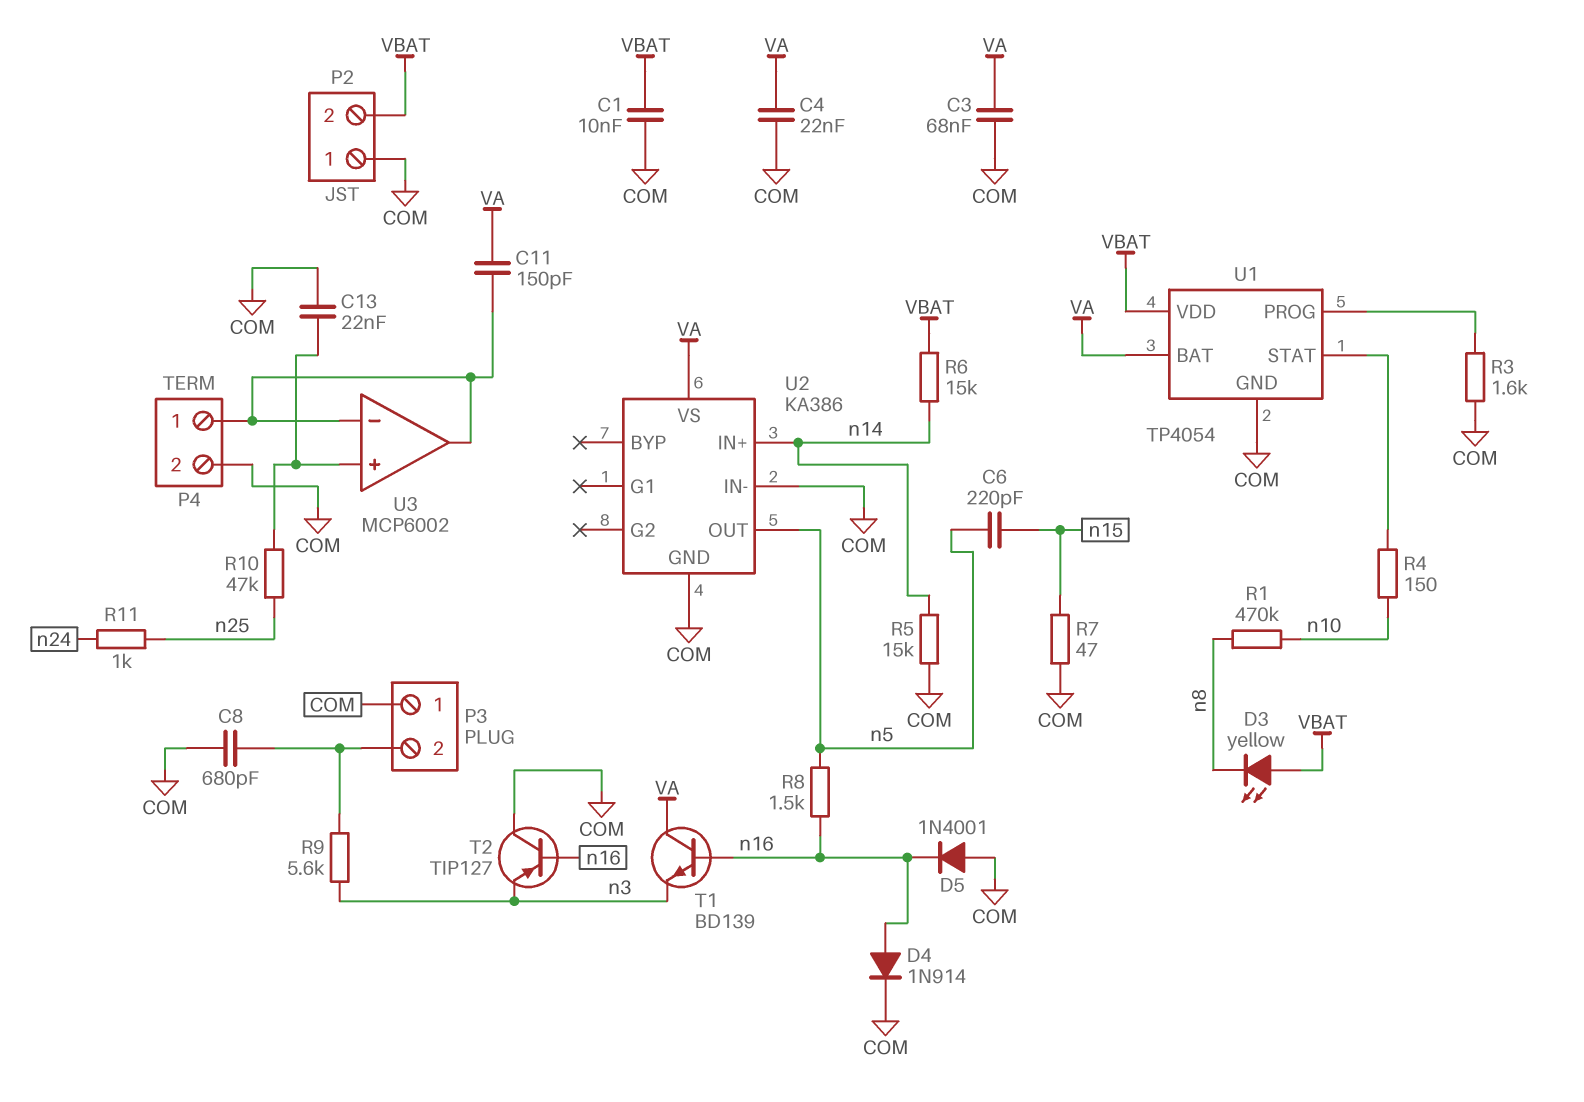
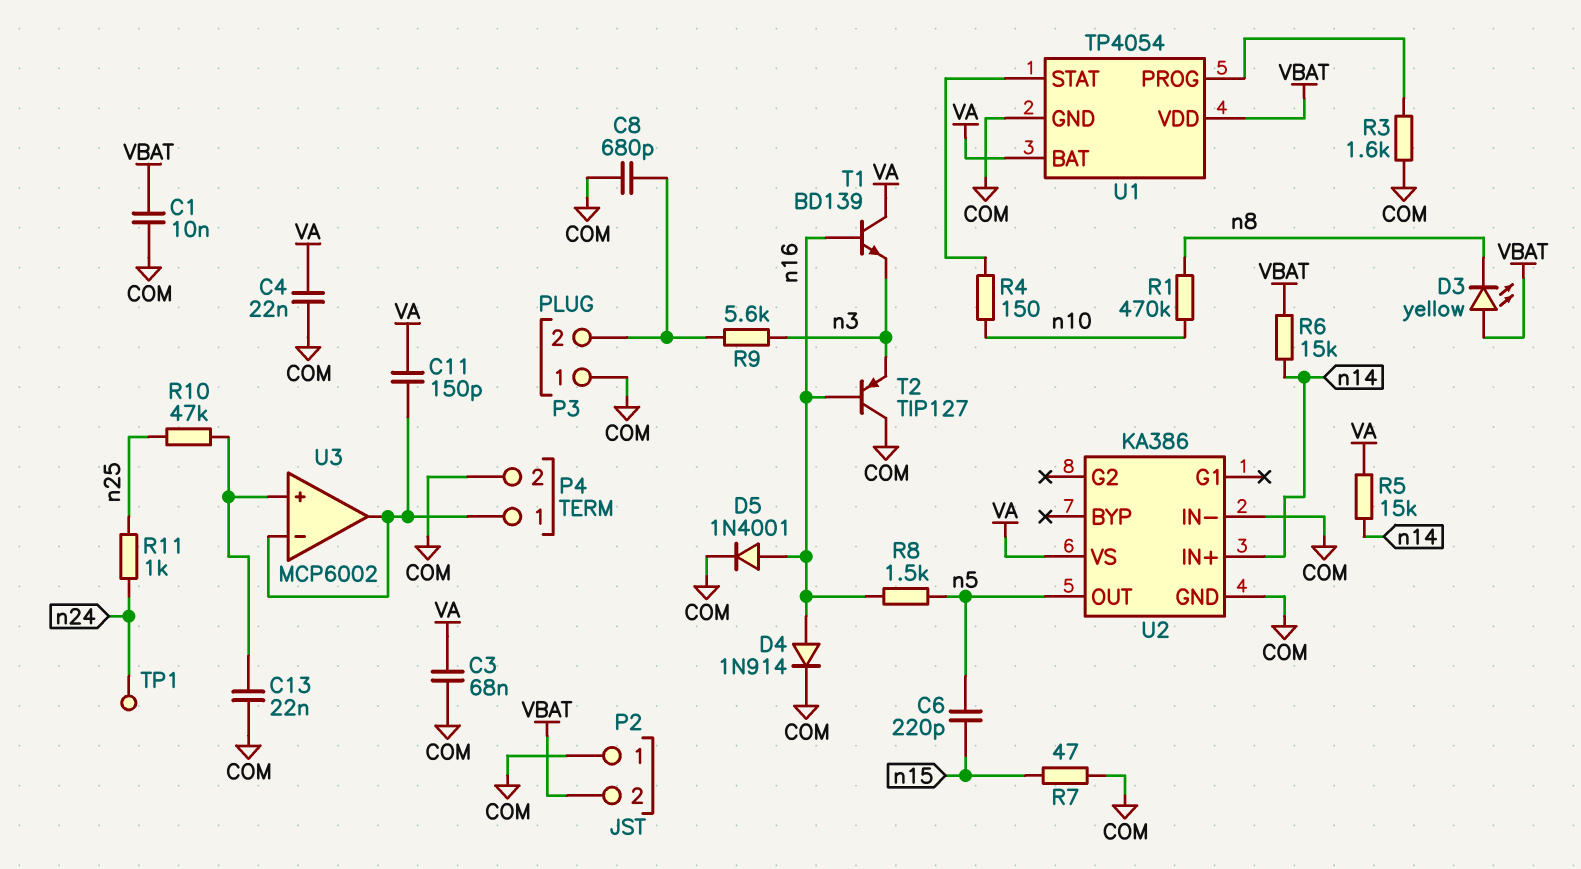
D5: diode 1N4001 (A COM, K n16) -> diode 1N4001 (A n16, K COM)
R5: 15k (COM, n14) -> 15k (VA, n14)
TP1: none -> test point (n24)

